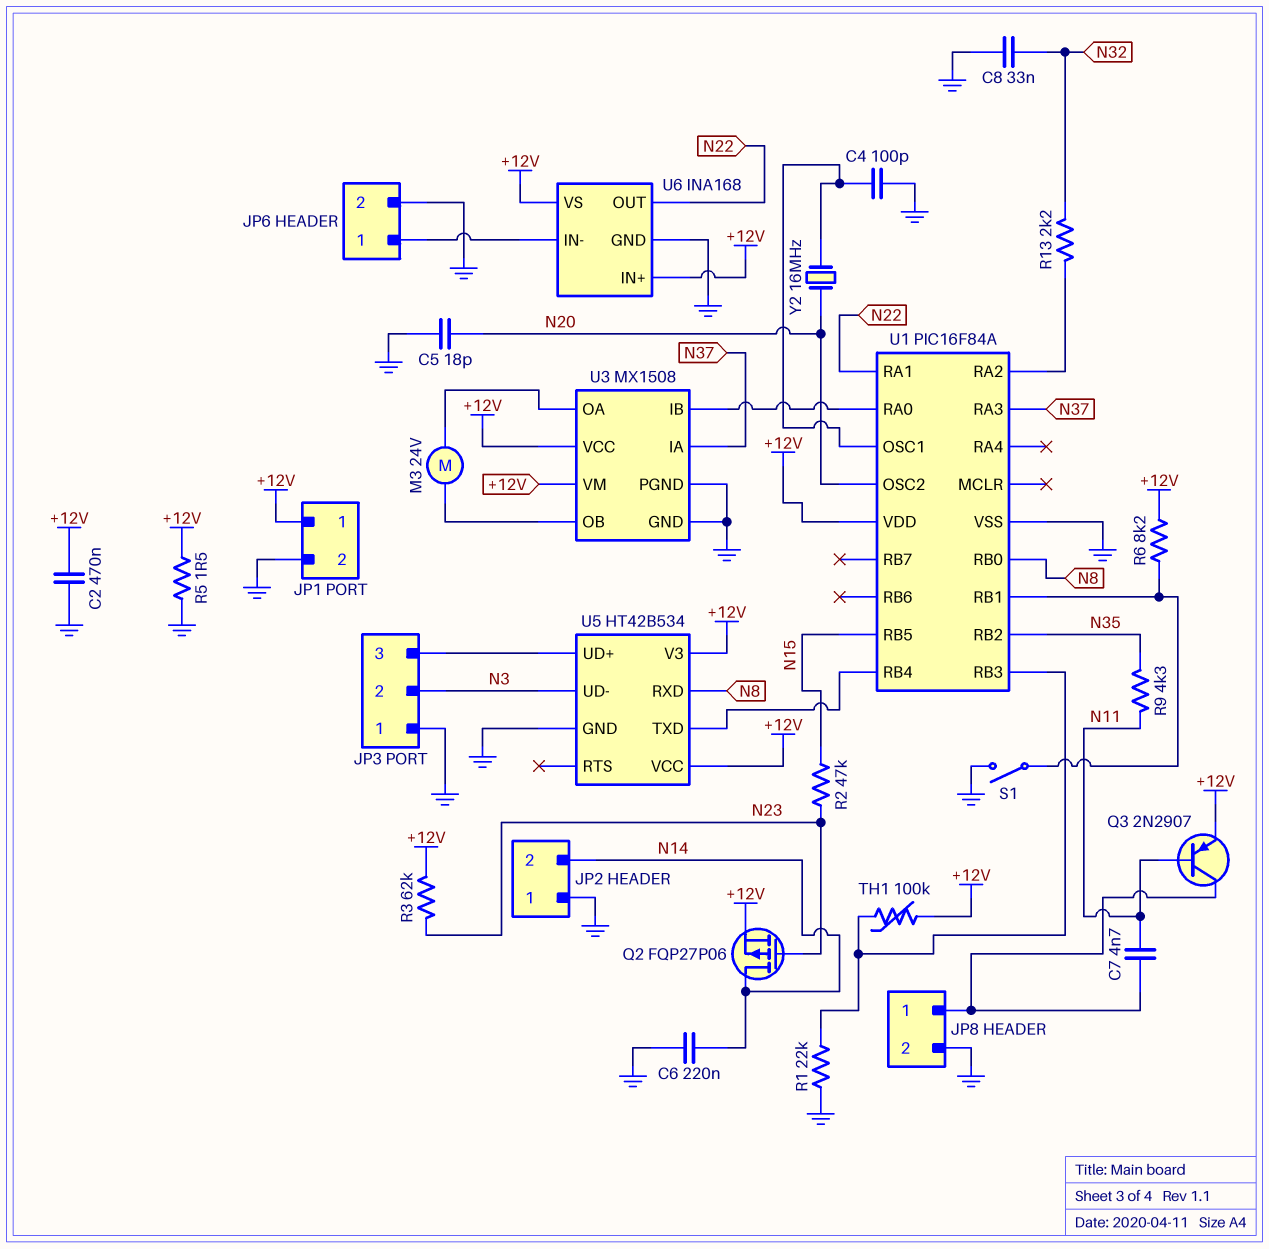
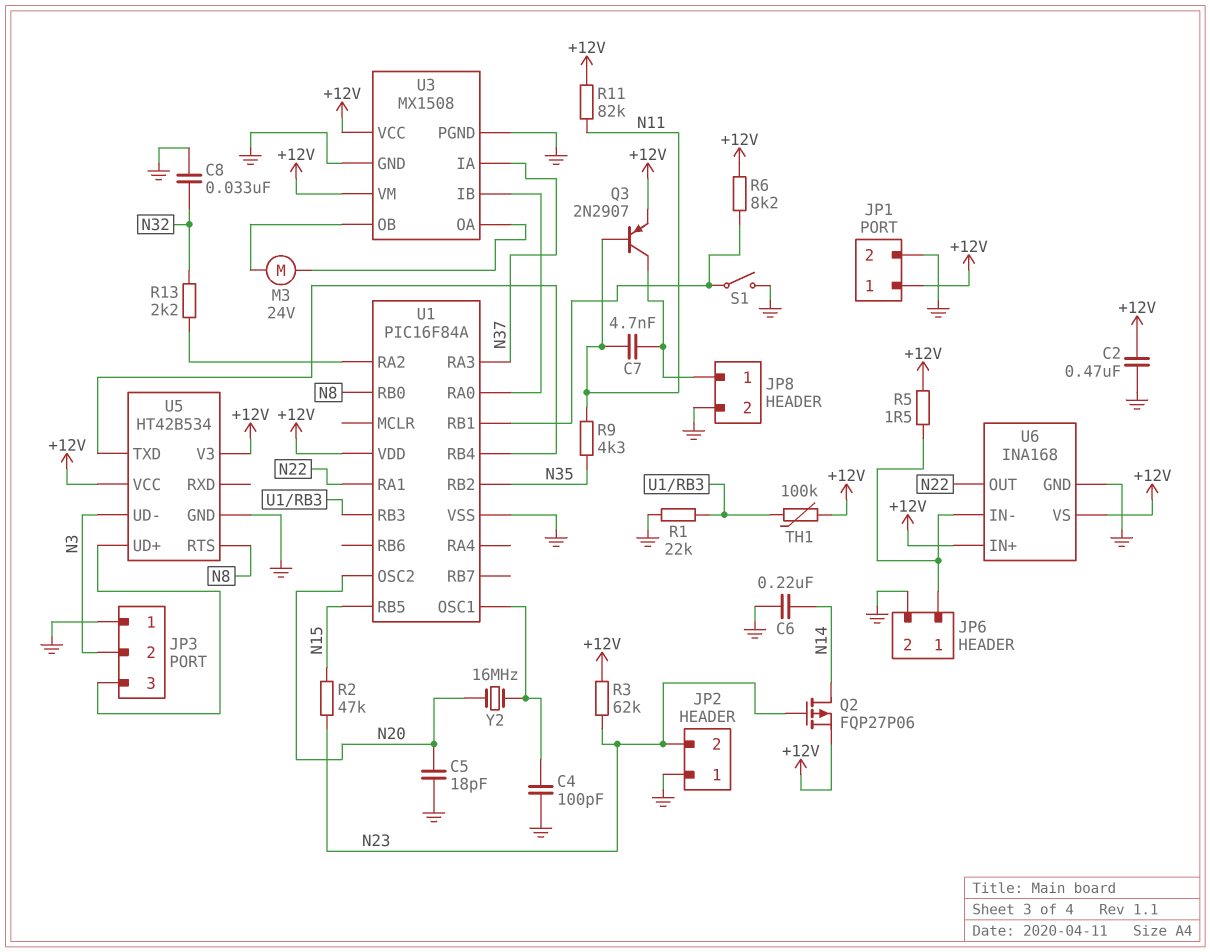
JP2 pin 2: N14 -> N23
R5: 1.5 (+12V, GND) -> 1.5 (+12V, JP6/1)
R11: none -> 82k (+12V, N11)
U5 pin RTS: none -> N8
U5 pin RXD: N8 -> none

